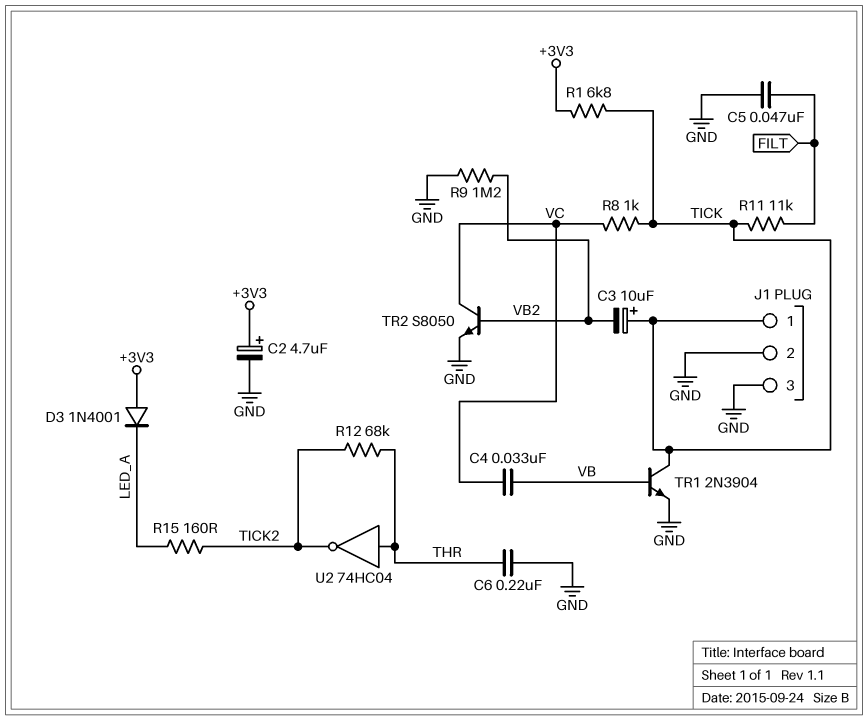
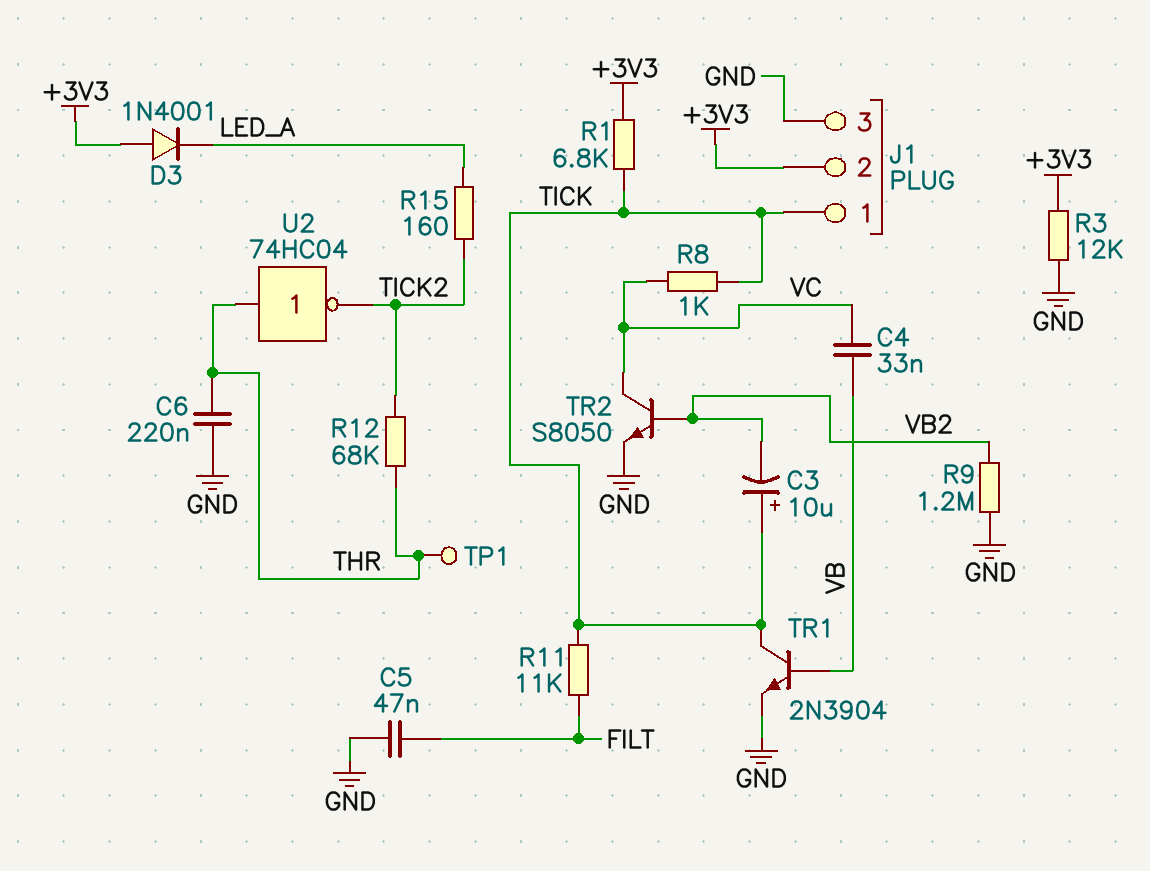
C2: 4.7uF (plus +3V3, minus GND) -> none
J1 pin 2: GND -> +3V3
R3: none -> 12k (+3V3, GND)
TP1: none -> test point (THR)

